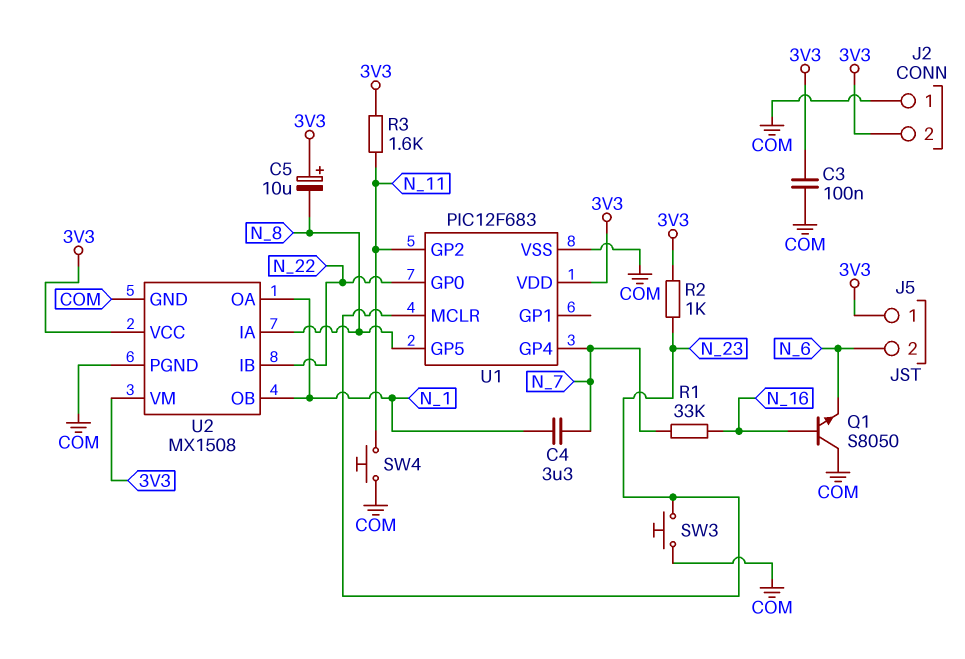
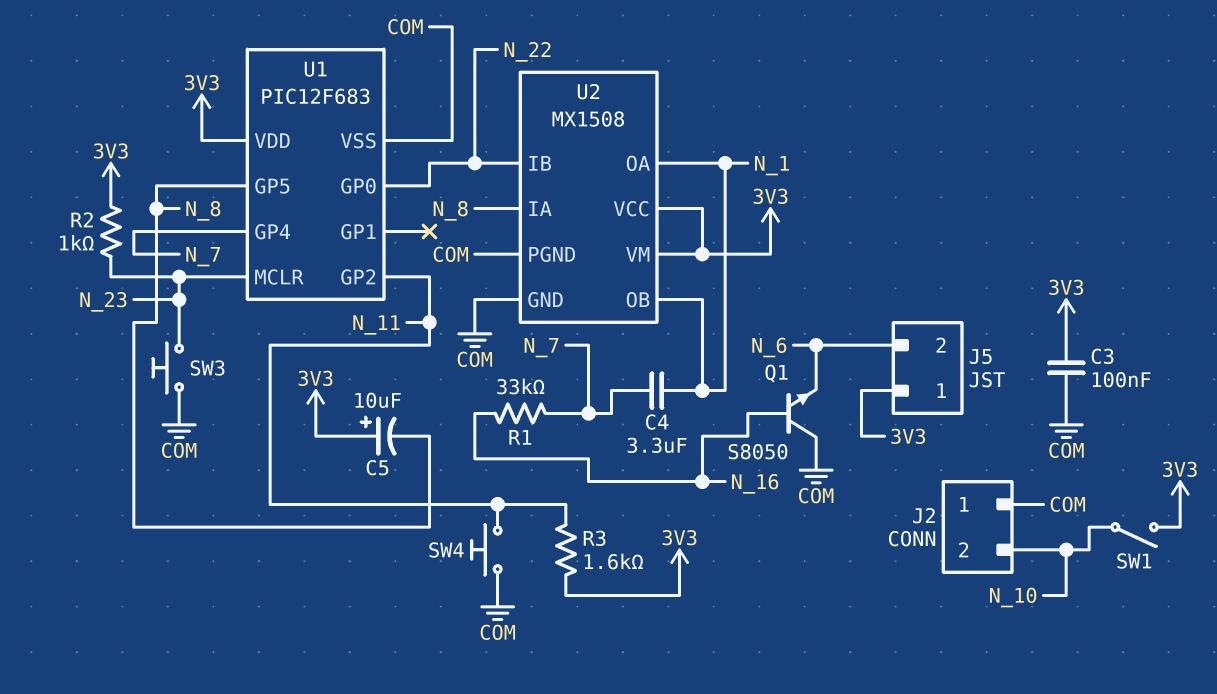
J2 pin 2: 3V3 -> N_10
SW1: none -> switch (3V3, N_10)

